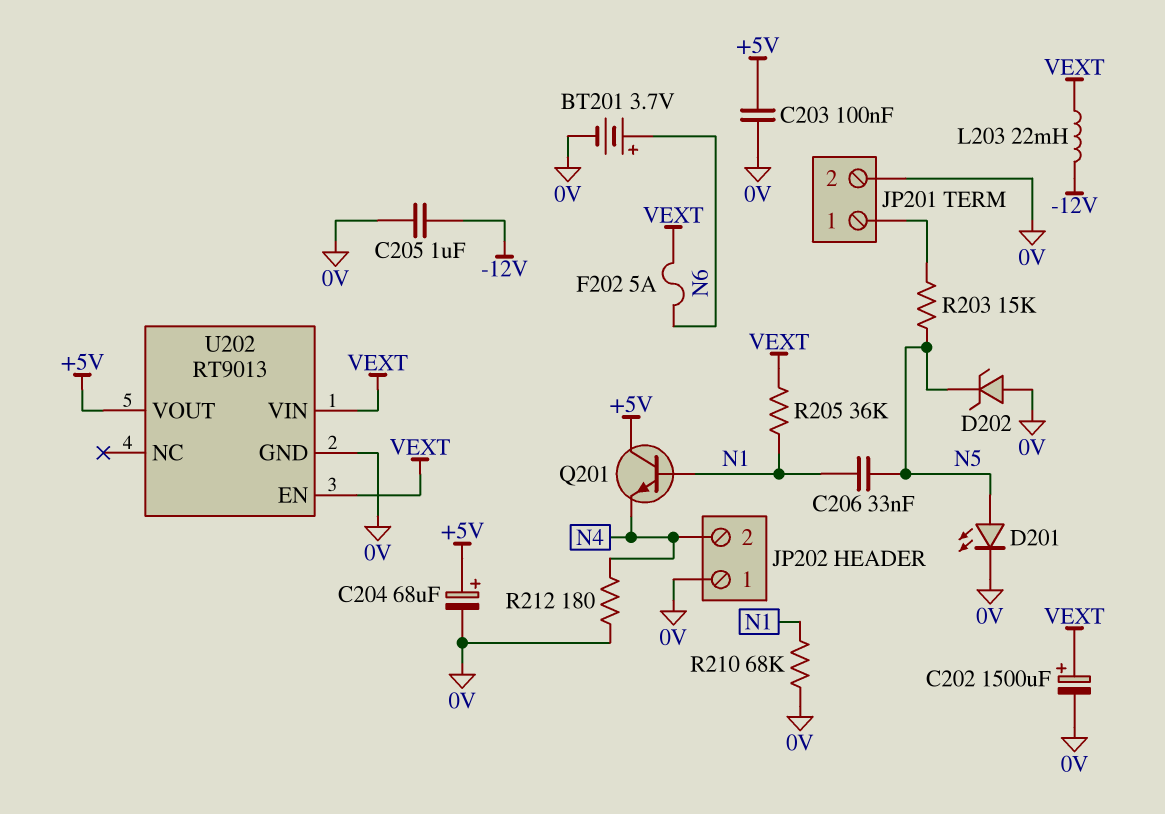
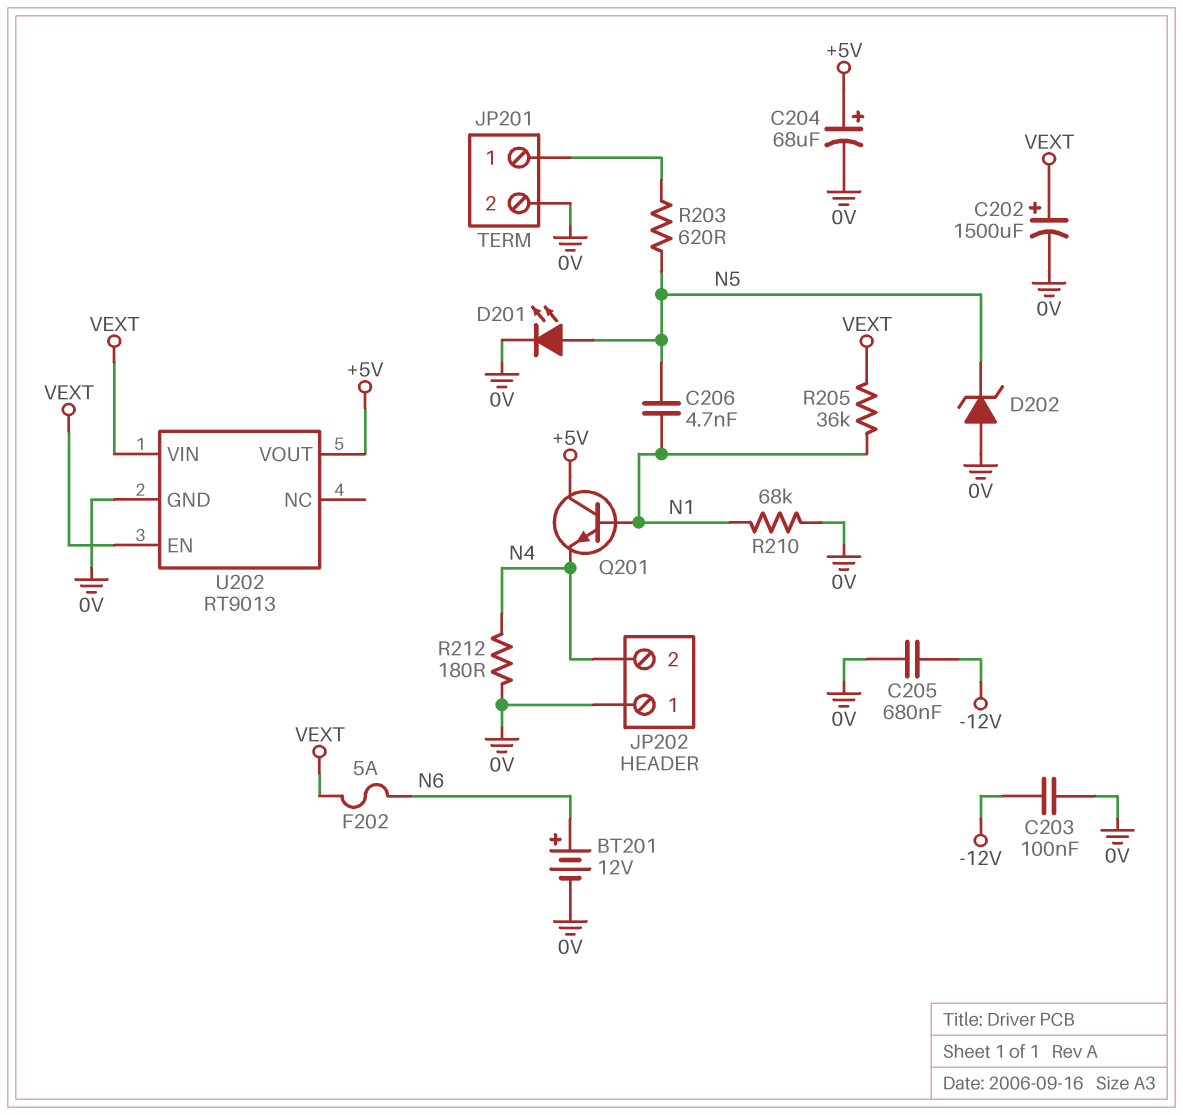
BT201: 3.7V (plus N6, minus 0V) -> 12V (plus N6, minus 0V)
C203: 100nF (+5V, 0V) -> 100nF (-12V, 0V)
C205: 1uF (-12V, 0V) -> 680nF (-12V, 0V)
C206: 33nF (N1, N5) -> 4.7nF (N1, N5)
L203: 22mH (-12V, VEXT) -> none
R203: 15k (JP201/1, N5) -> 620 (JP201/1, N5)

